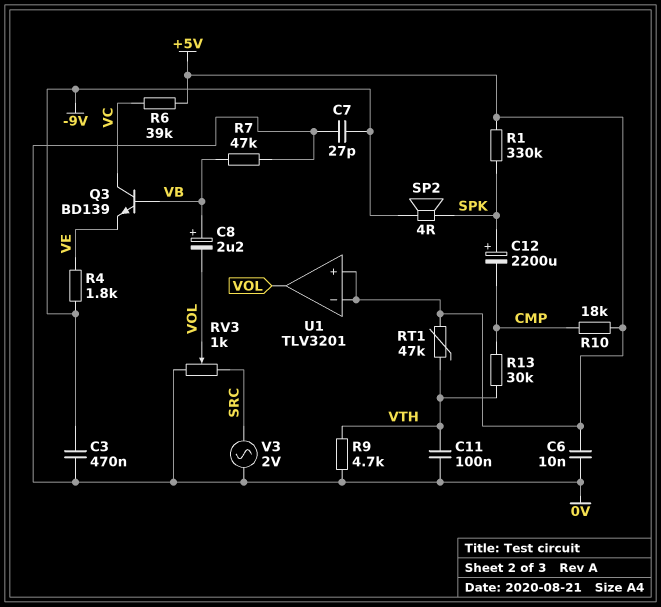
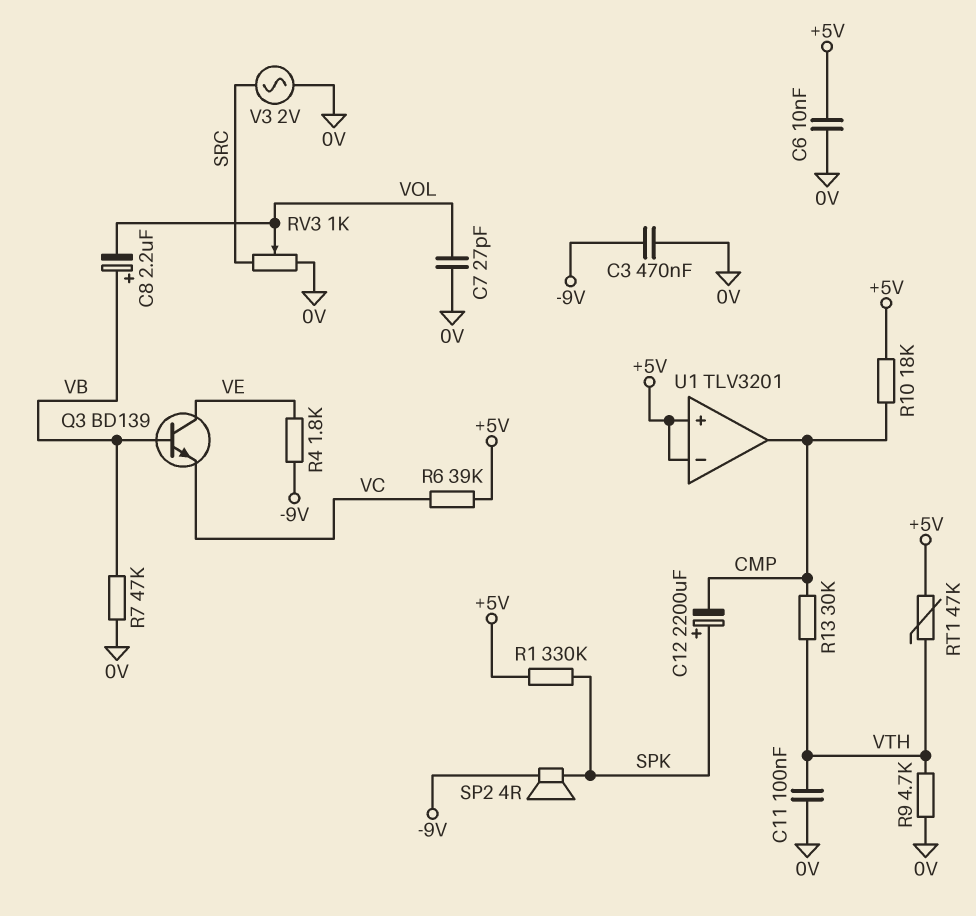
C7: 27pF (-9V, 0V) -> 27pF (0V, VOL)
Q3: NPN BD139 (B VB, C VC, E VE) -> NPN BD139 (B VB, C VE, E VC)
U1 pin out: VOL -> CMP

